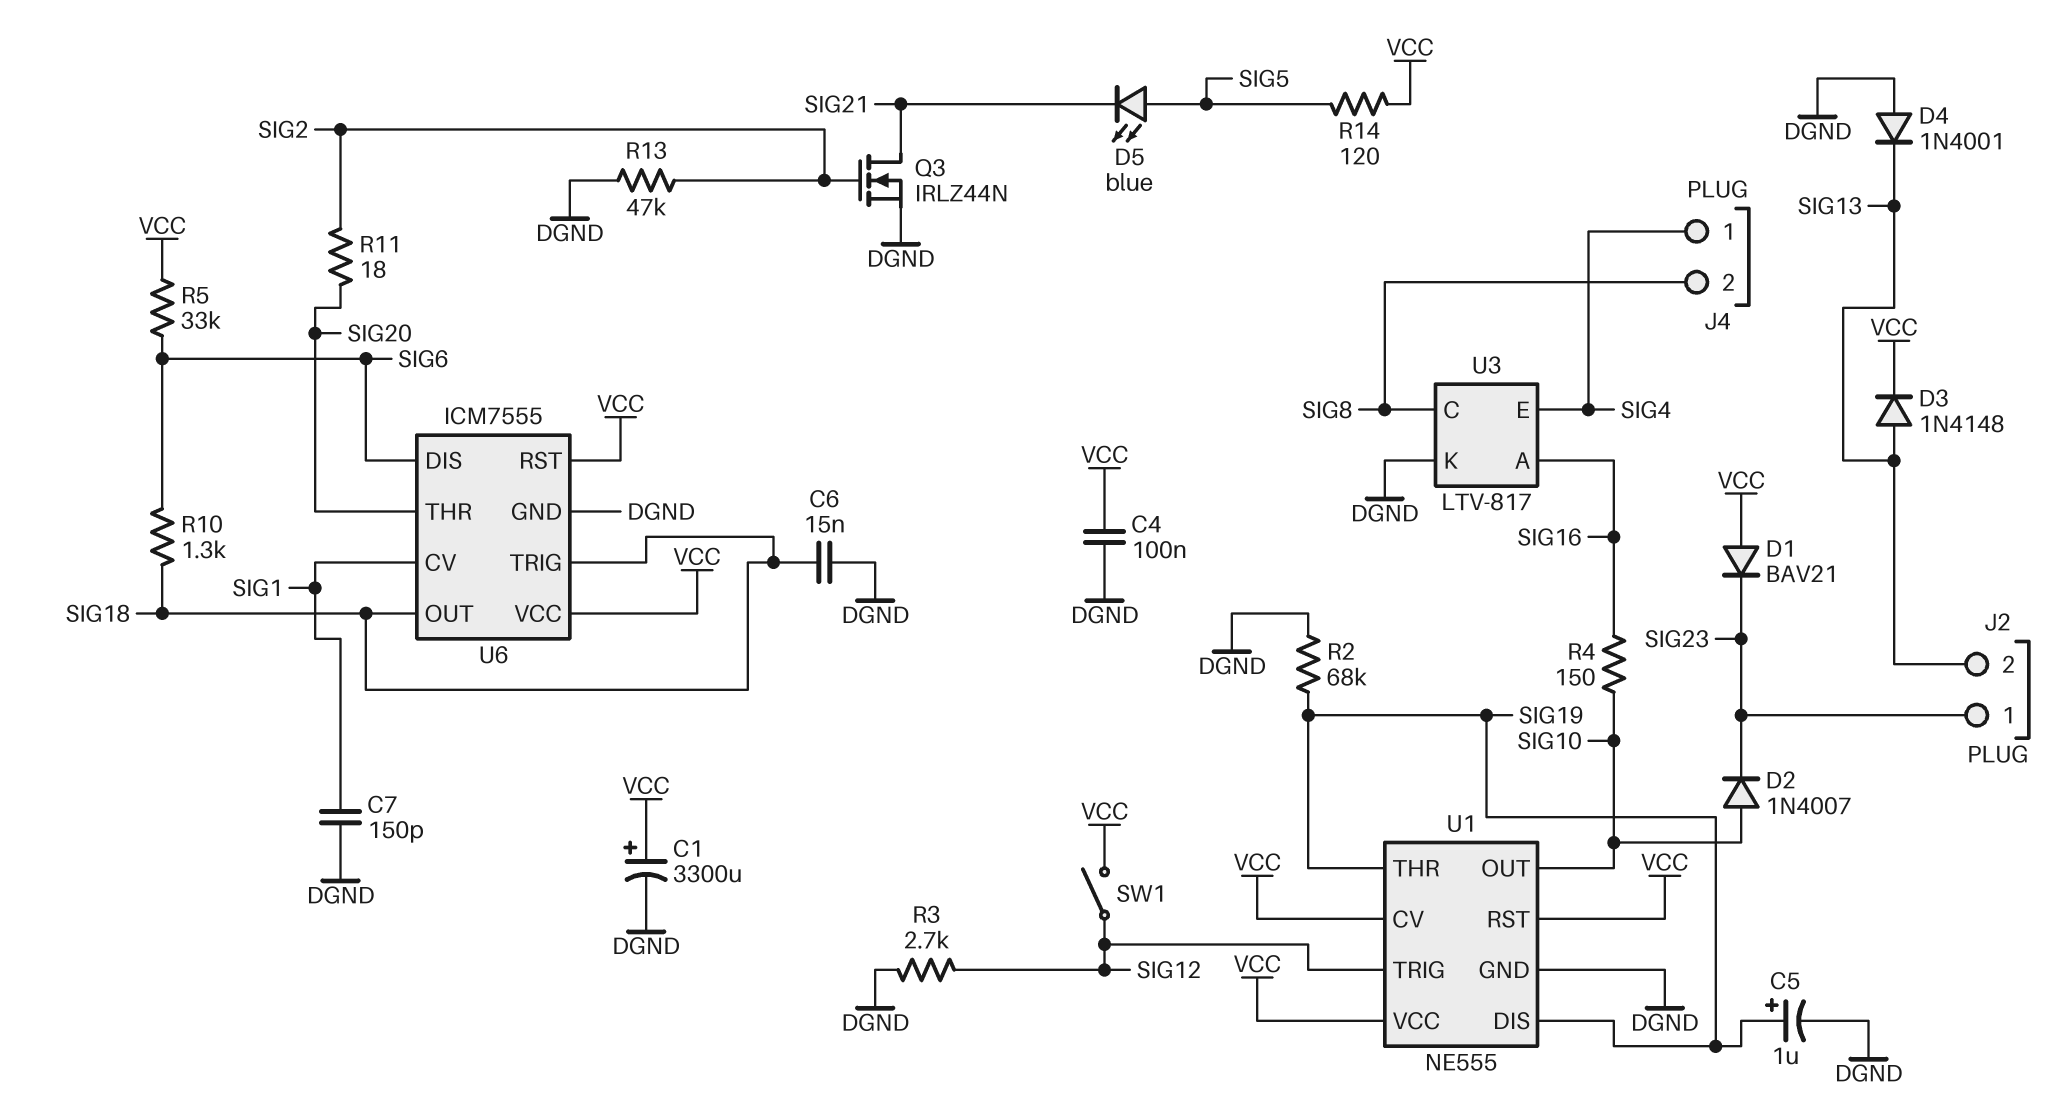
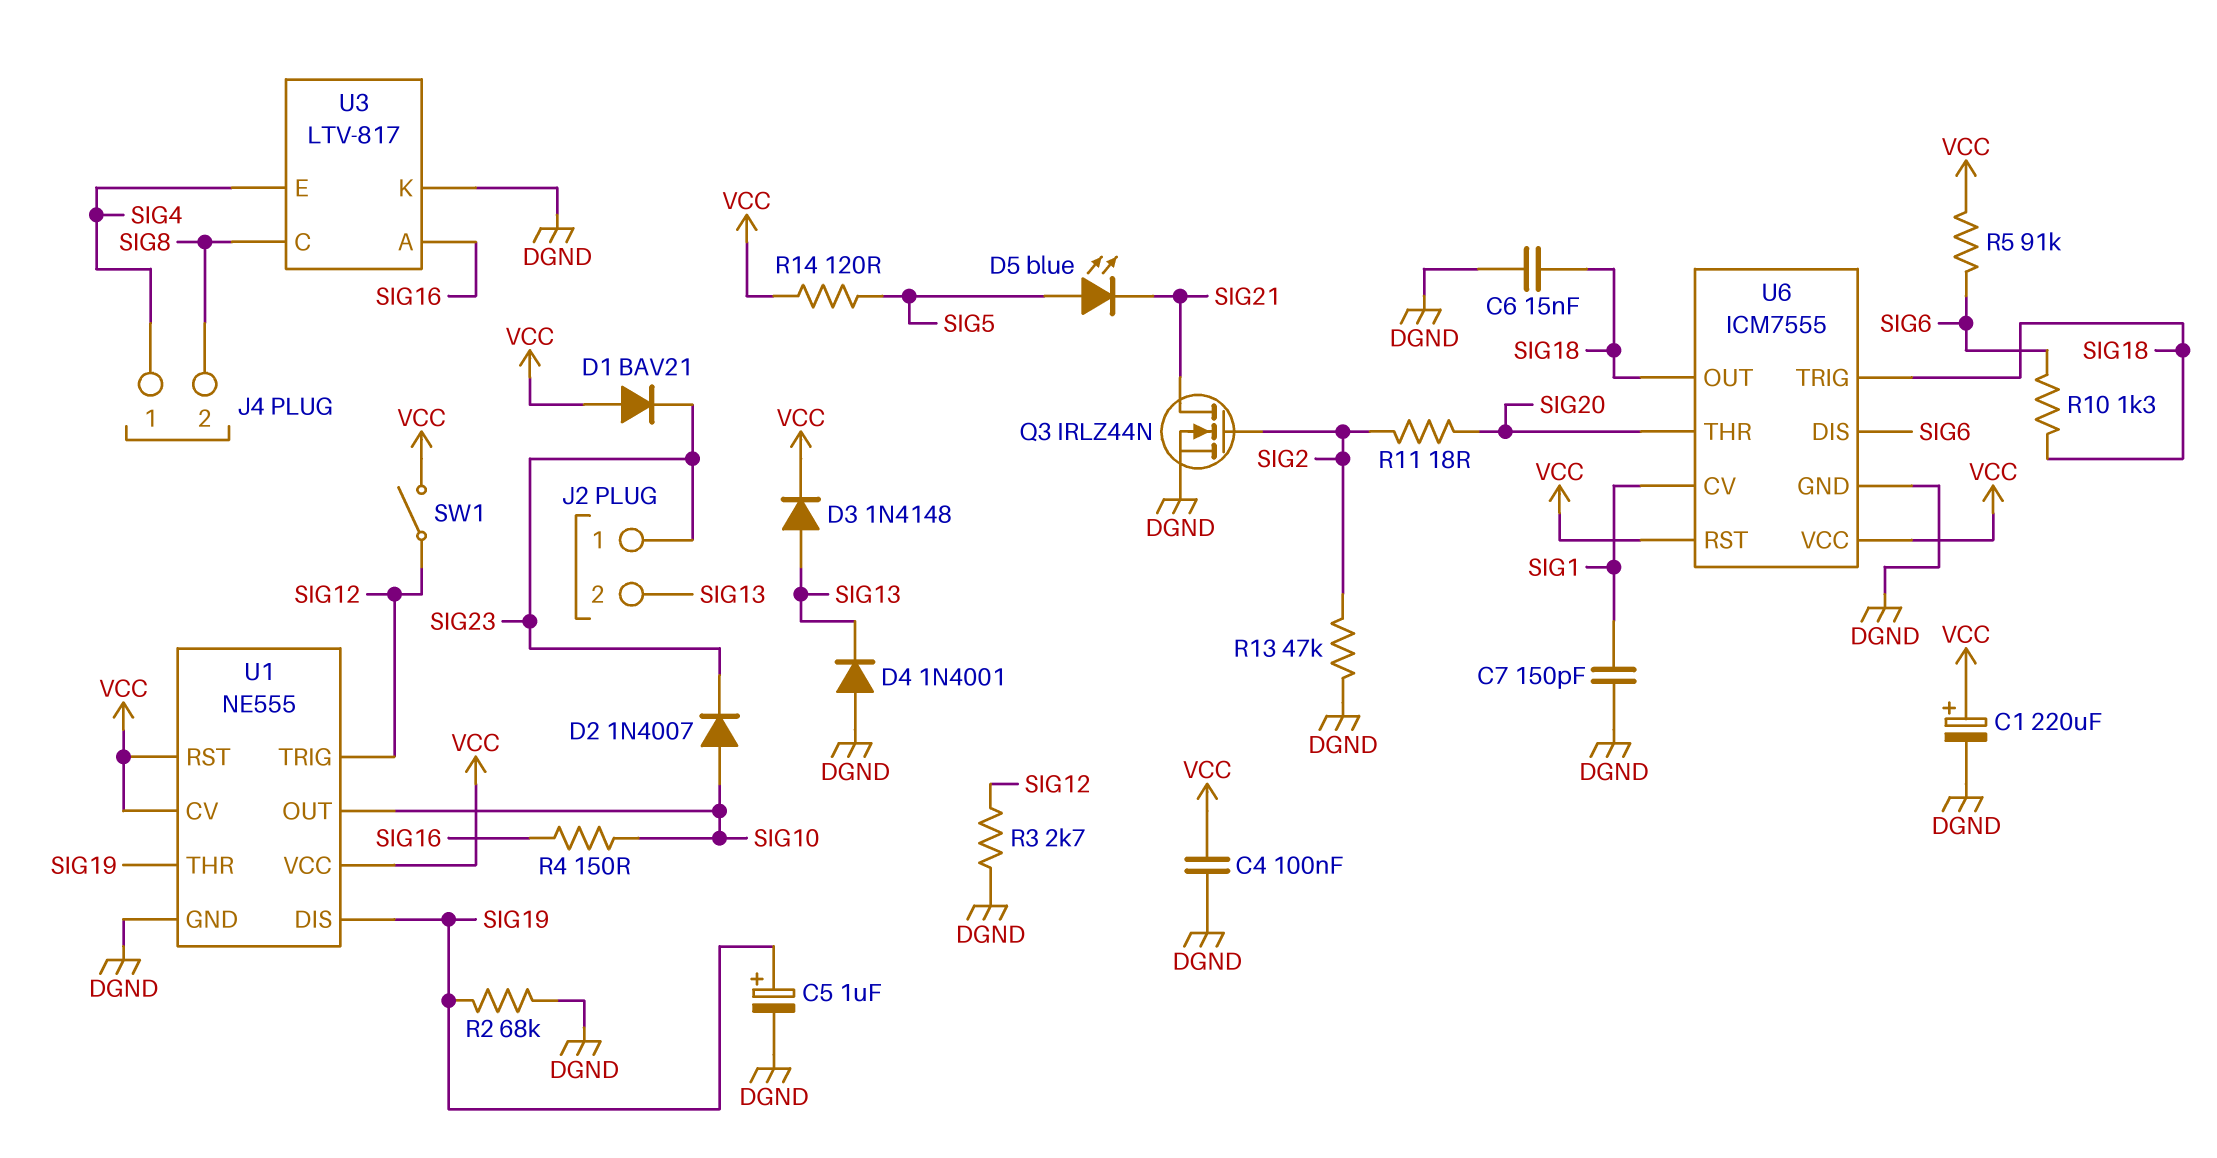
C1: 3300uF (plus VCC, minus DGND) -> 220uF (plus VCC, minus DGND)
R5: 33k (SIG6, VCC) -> 91k (SIG6, VCC)

